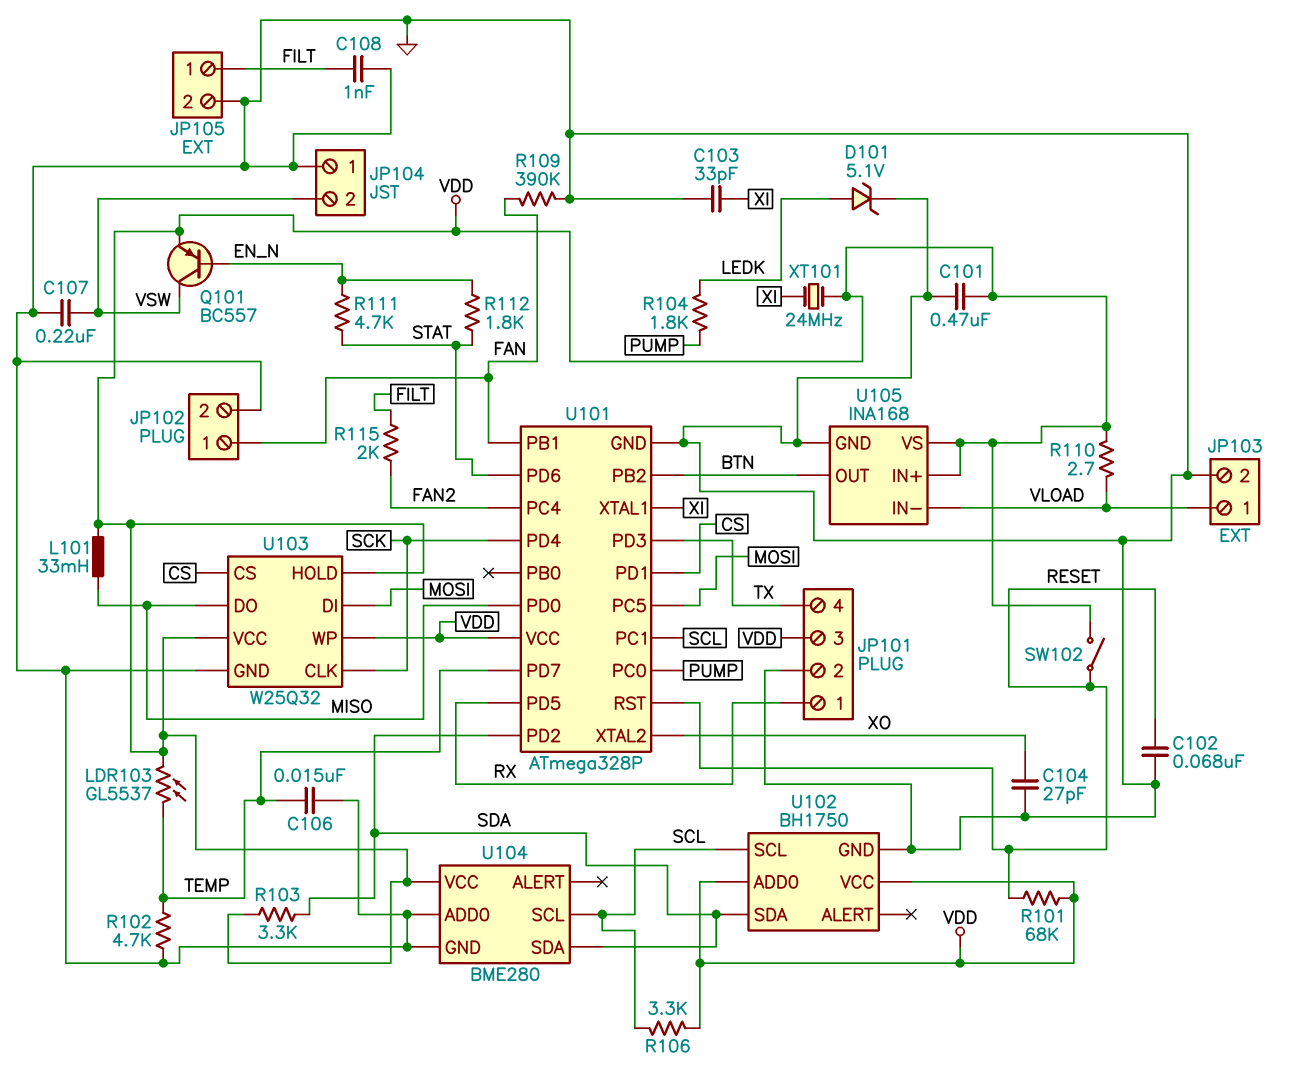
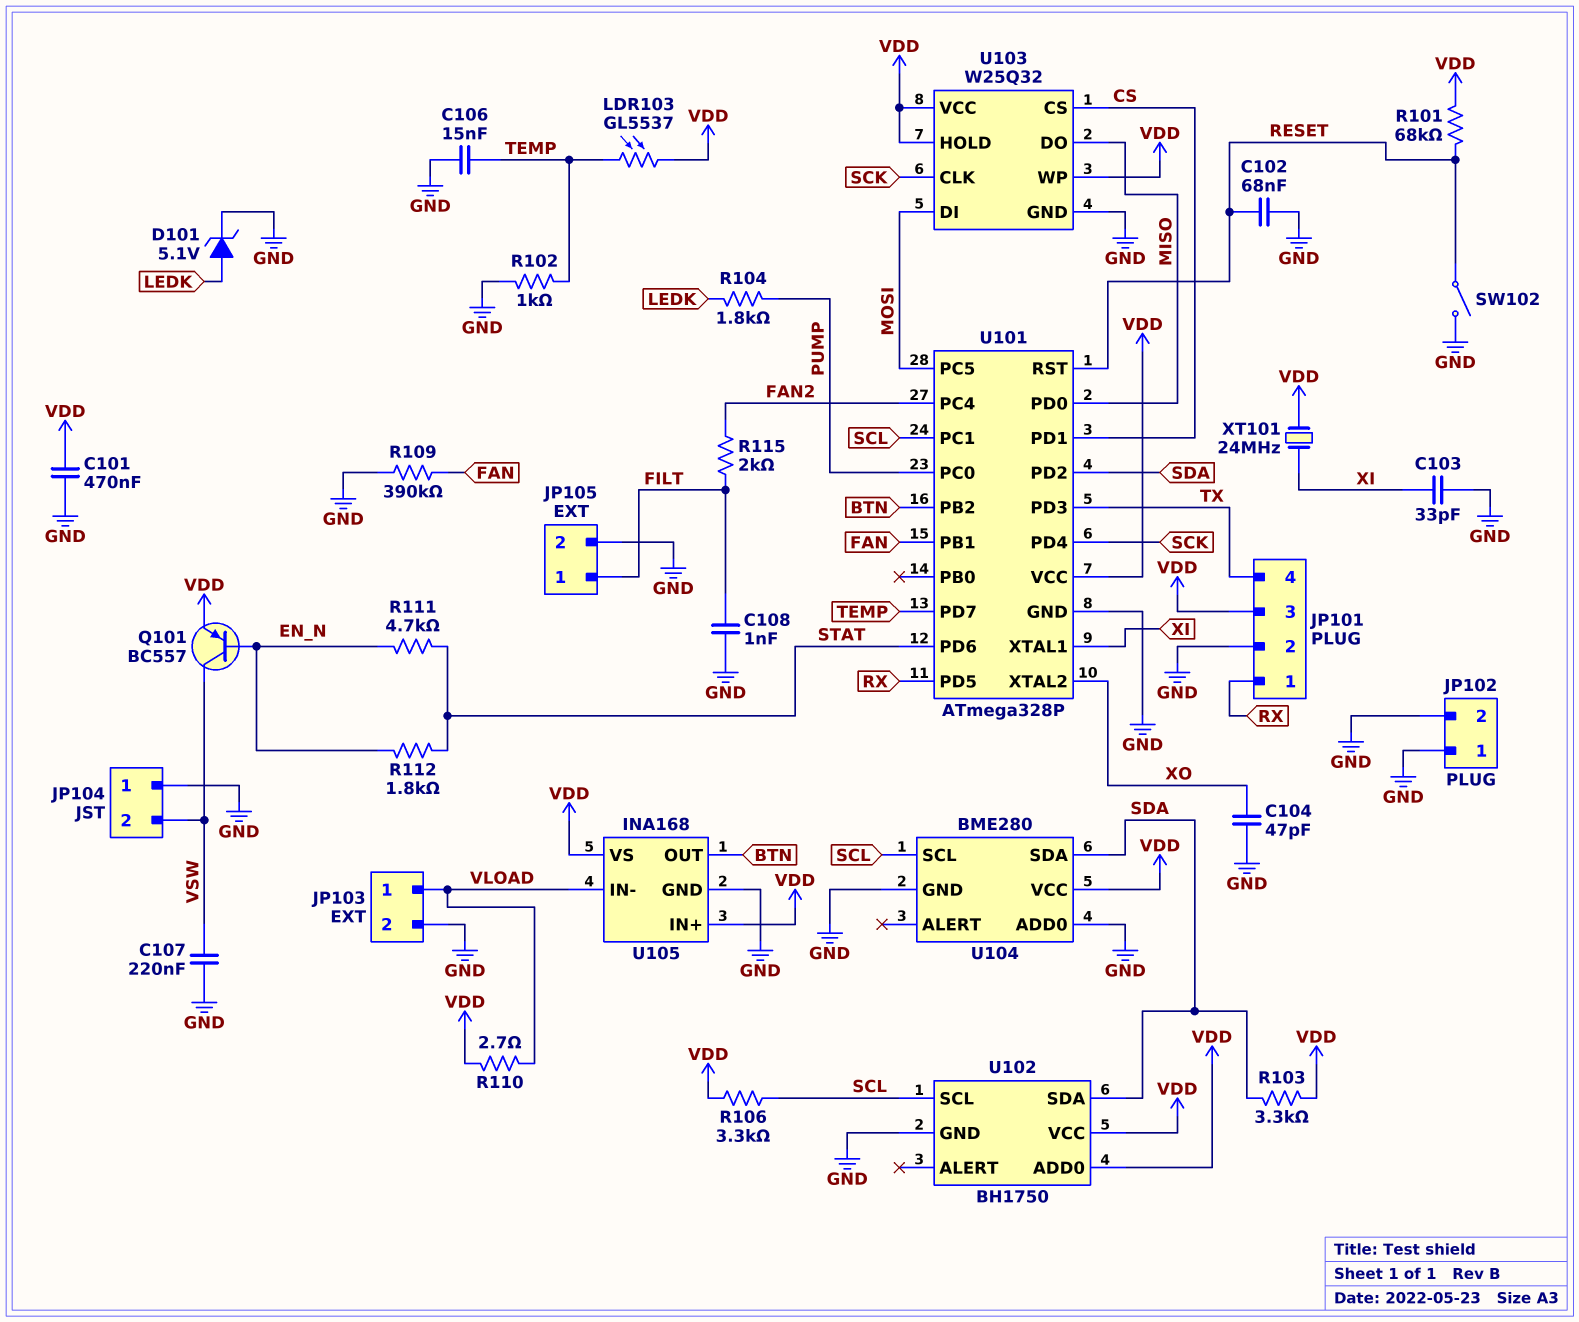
C104: 27pF (GND, XO) -> 47pF (GND, XO)
JP102 pin 1: FAN -> GND
L101: 33mH (MISO, VDD) -> none
R102: 4.7k (GND, TEMP) -> 1k (GND, TEMP)
SW102: switch (RESET, VDD) -> switch (GND, RESET)

